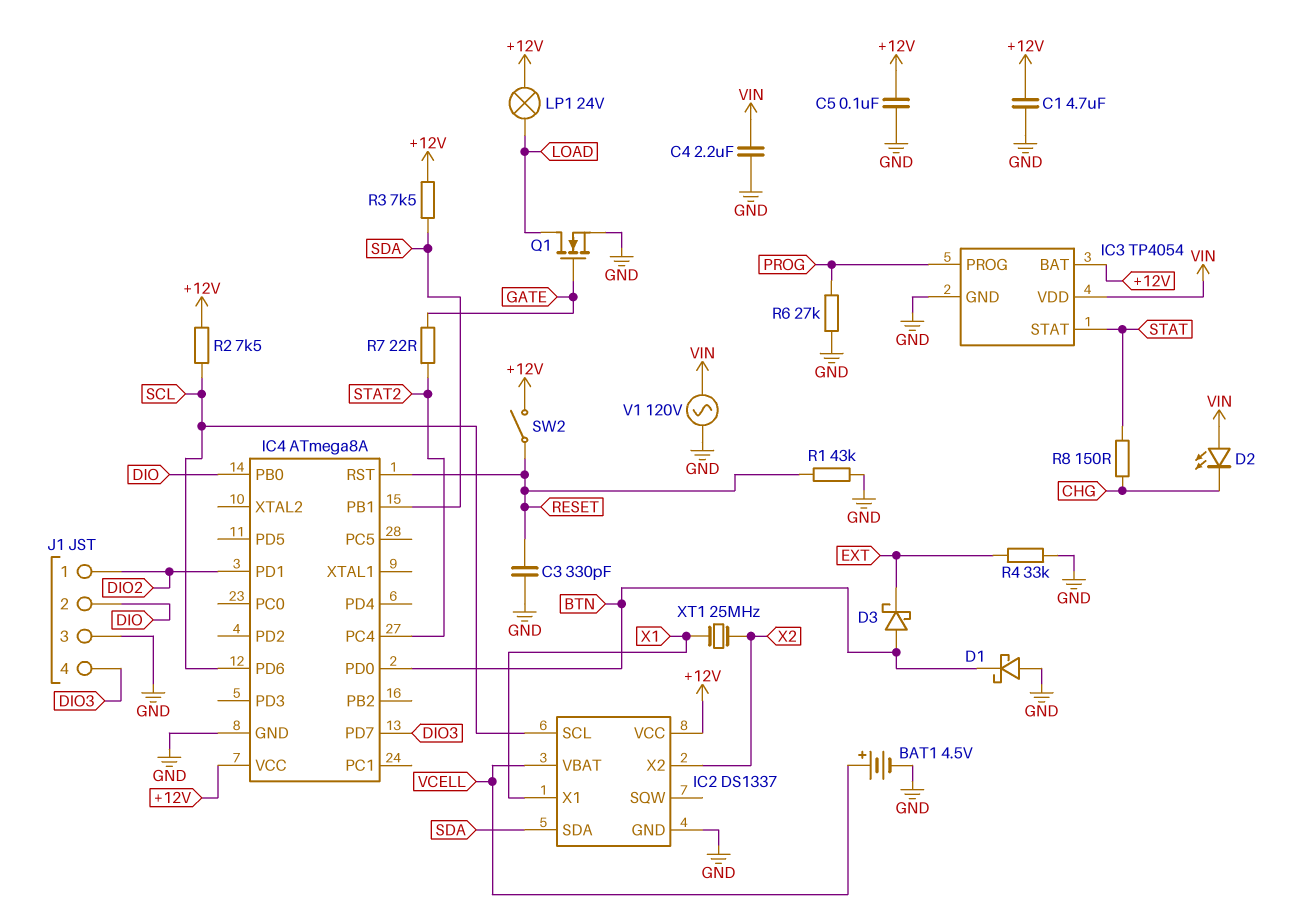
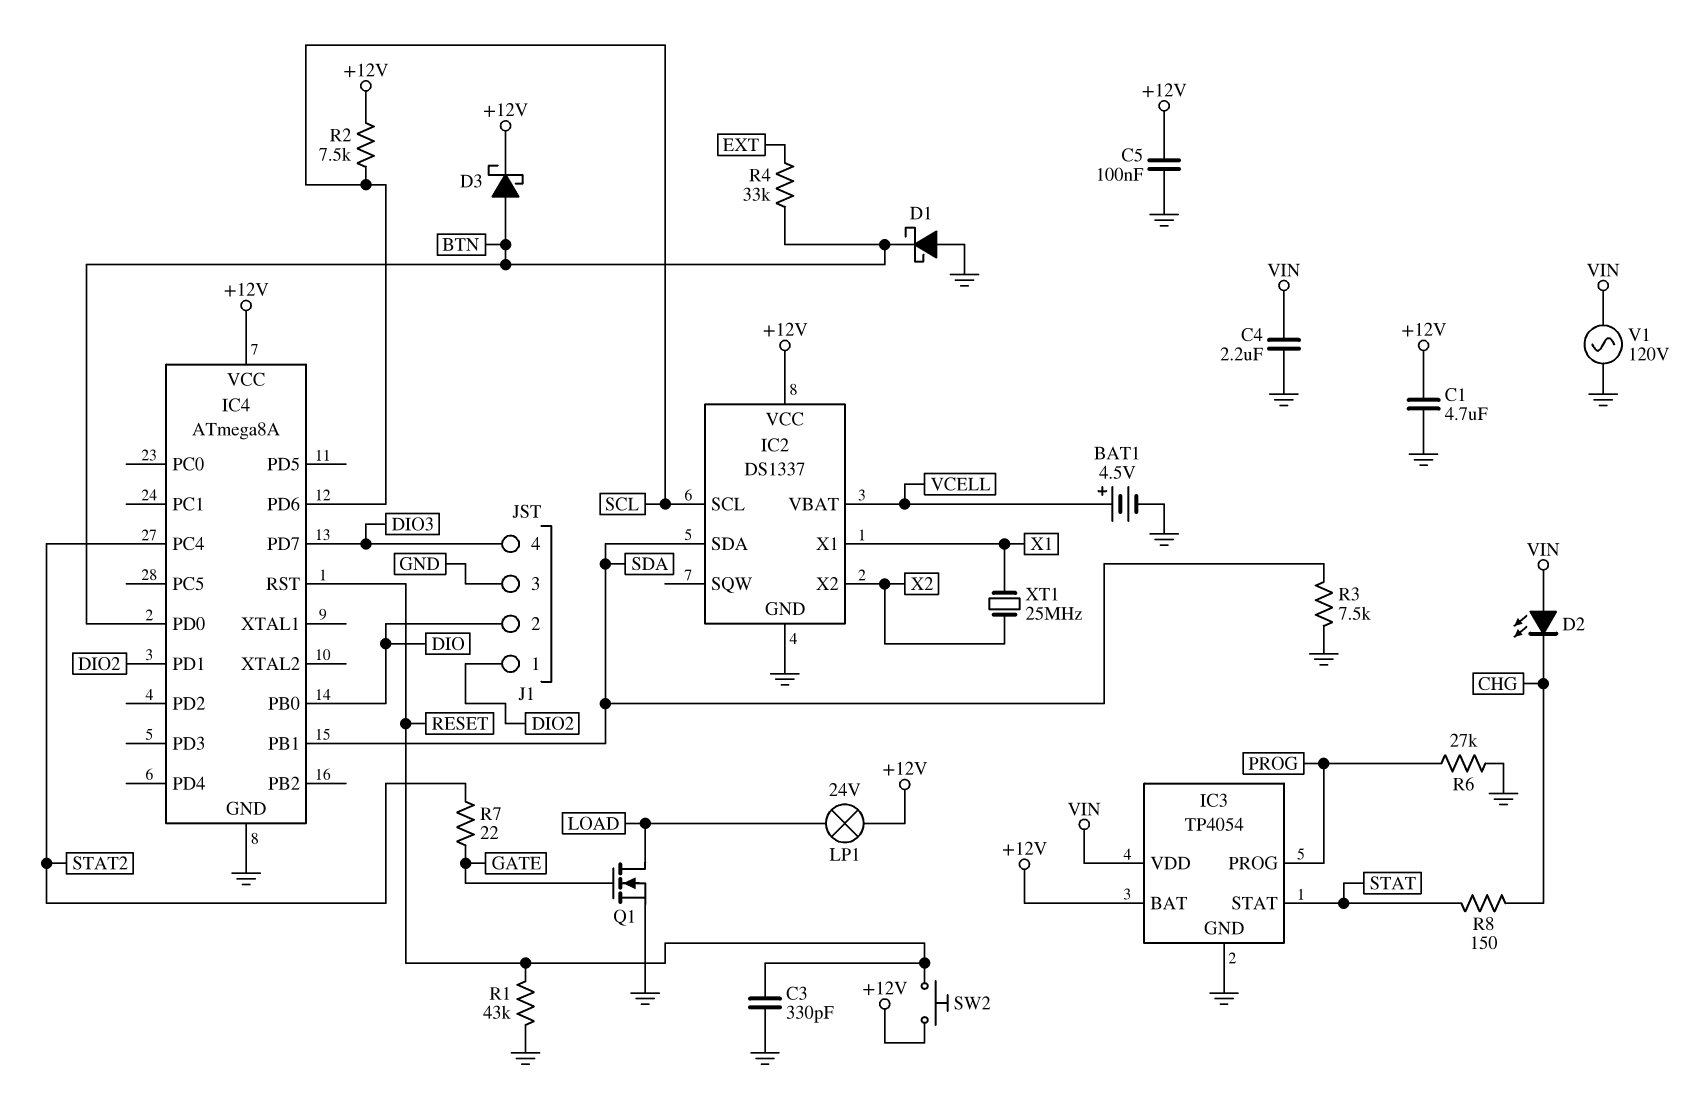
D3: schottky (A BTN, K EXT) -> schottky (A BTN, K +12V)
R3: 7.5k (+12V, SDA) -> 7.5k (GND, SDA)
R4: 33k (EXT, GND) -> 33k (BTN, EXT)
SW2: switch (+12V, RESET) -> button (+12V, RESET)

